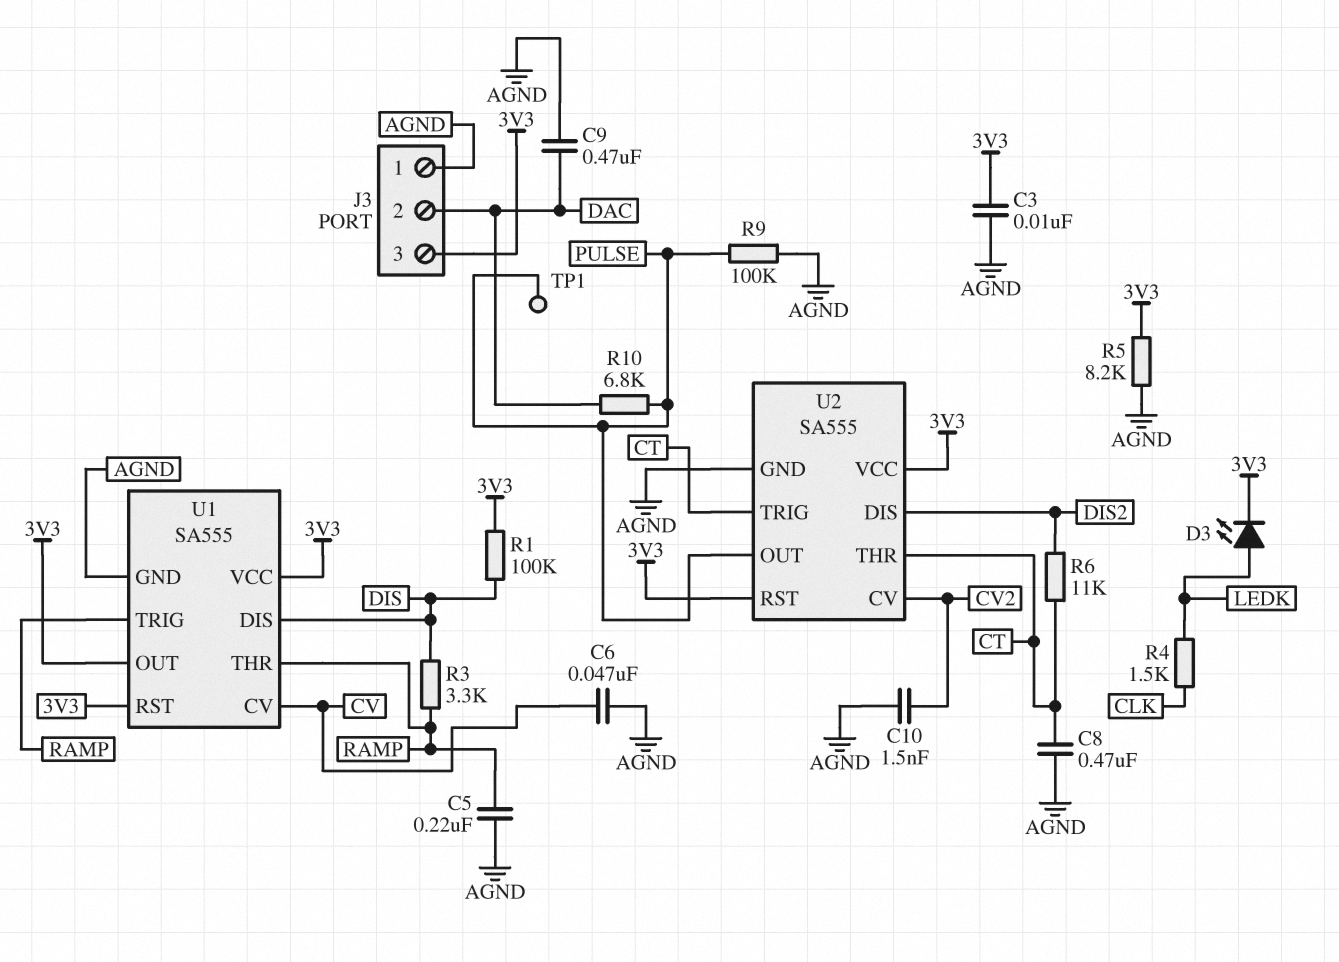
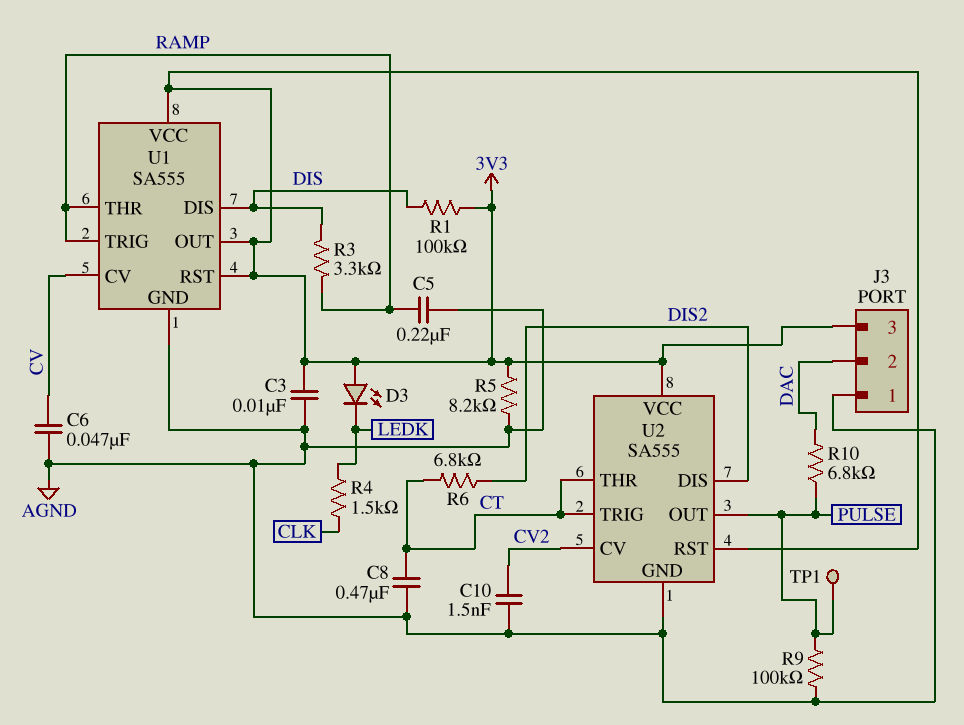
C9: 470nF (AGND, DAC) -> none
D3: LED (A LEDK, K 3V3) -> LED (A 3V3, K LEDK)
R6: 11k (CT, DIS2) -> 6.8k (CT, DIS2)

